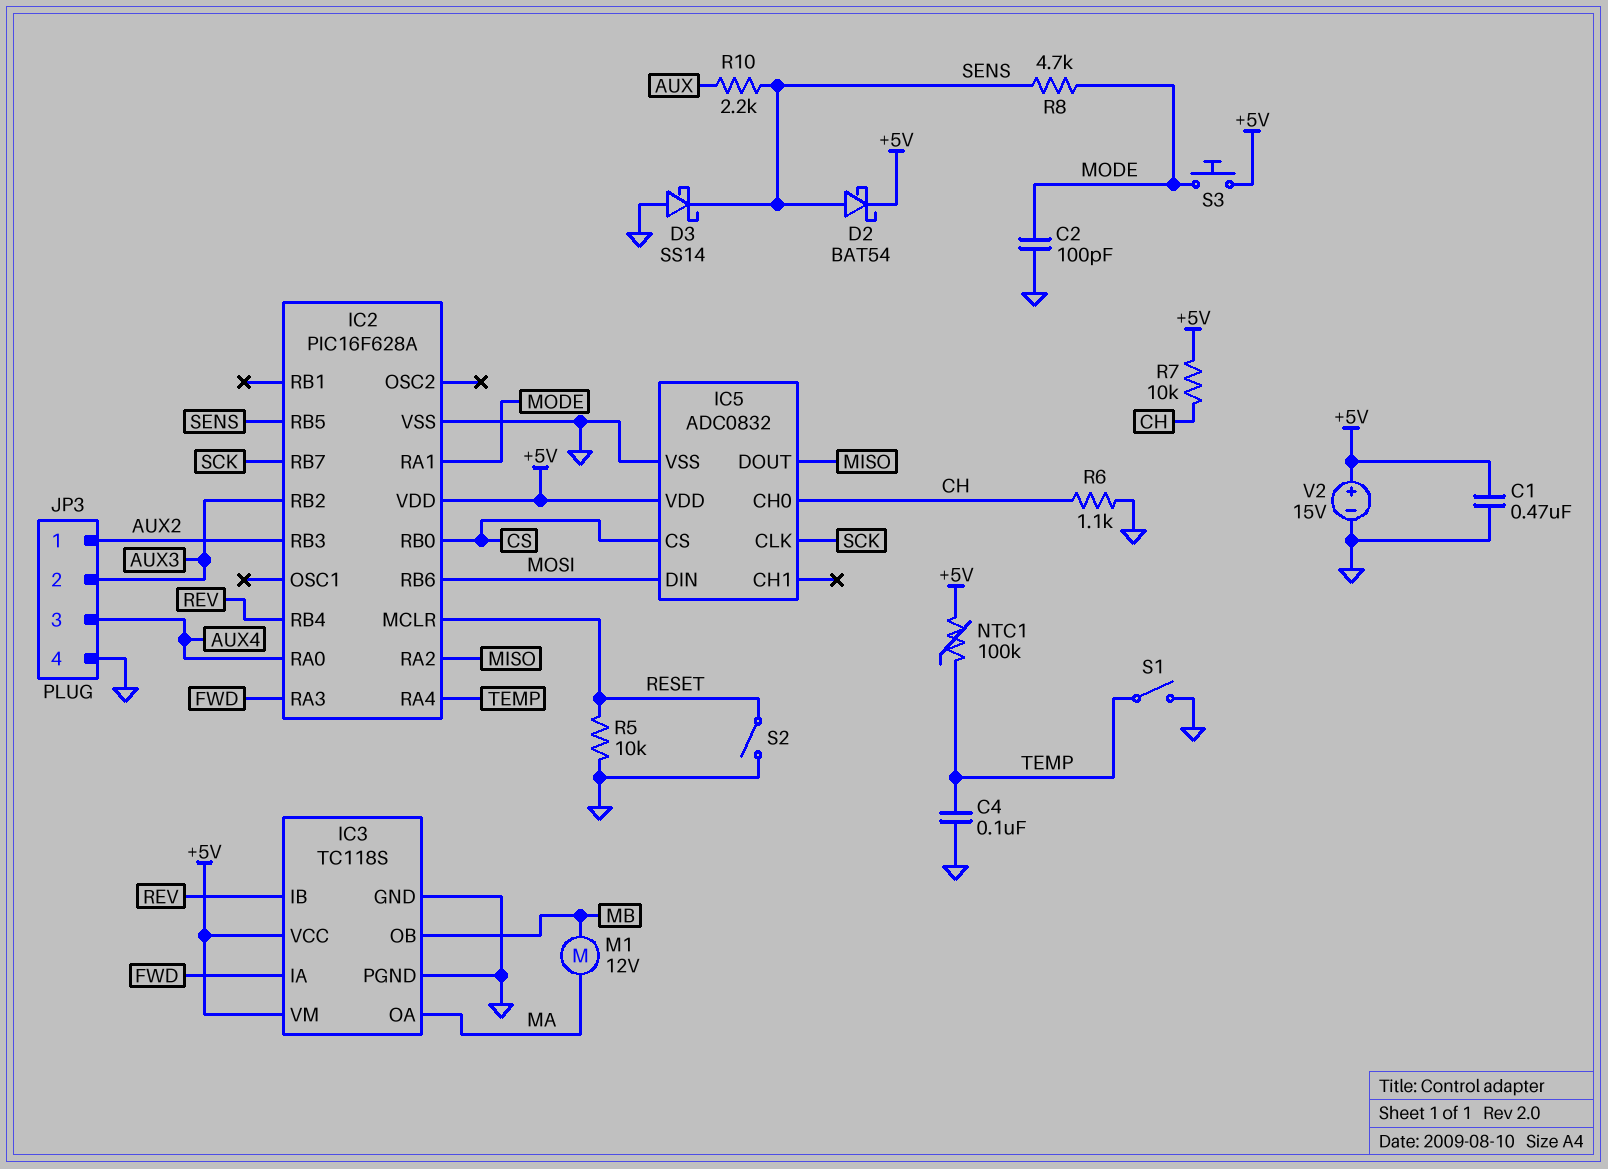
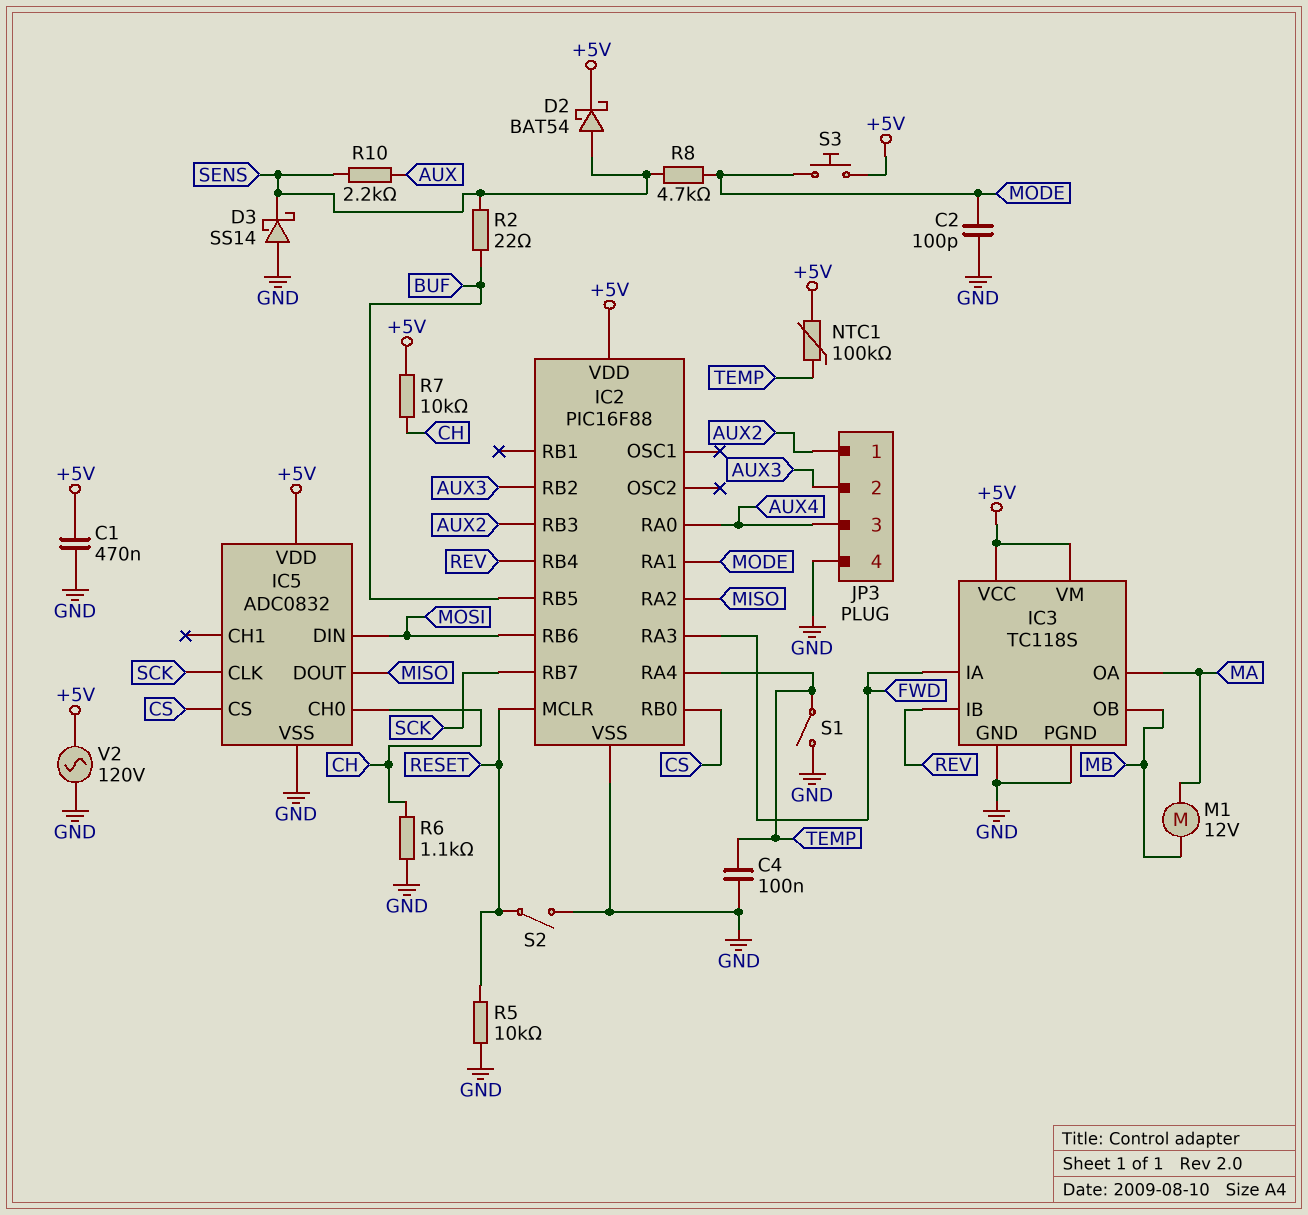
IC2: PIC16F628A -> PIC16F88
IC2 pin RB5: SENS -> BUF
R2: none -> 22 (BUF, SENS)
V2: 15V (plus +5V, minus GND) -> AC 120V (+5V, GND)

